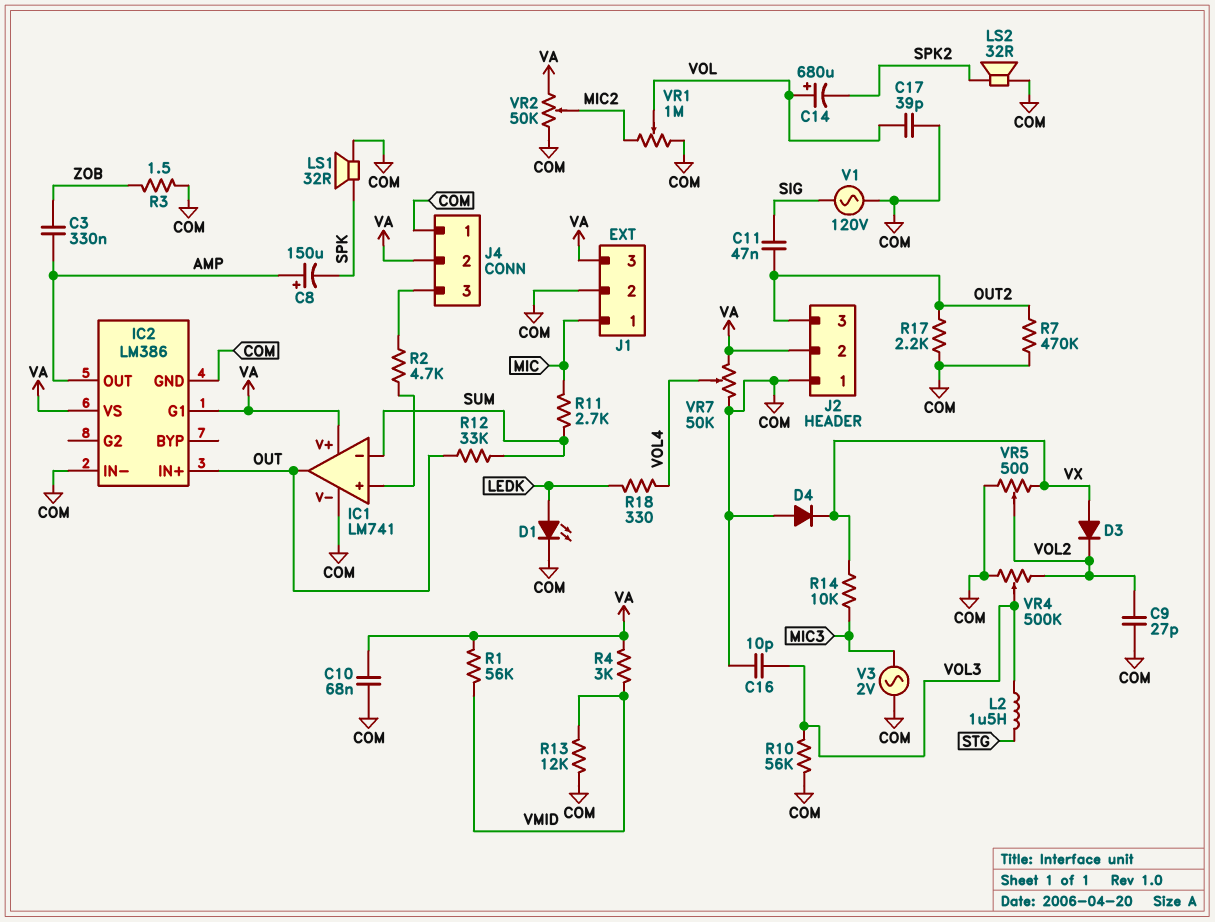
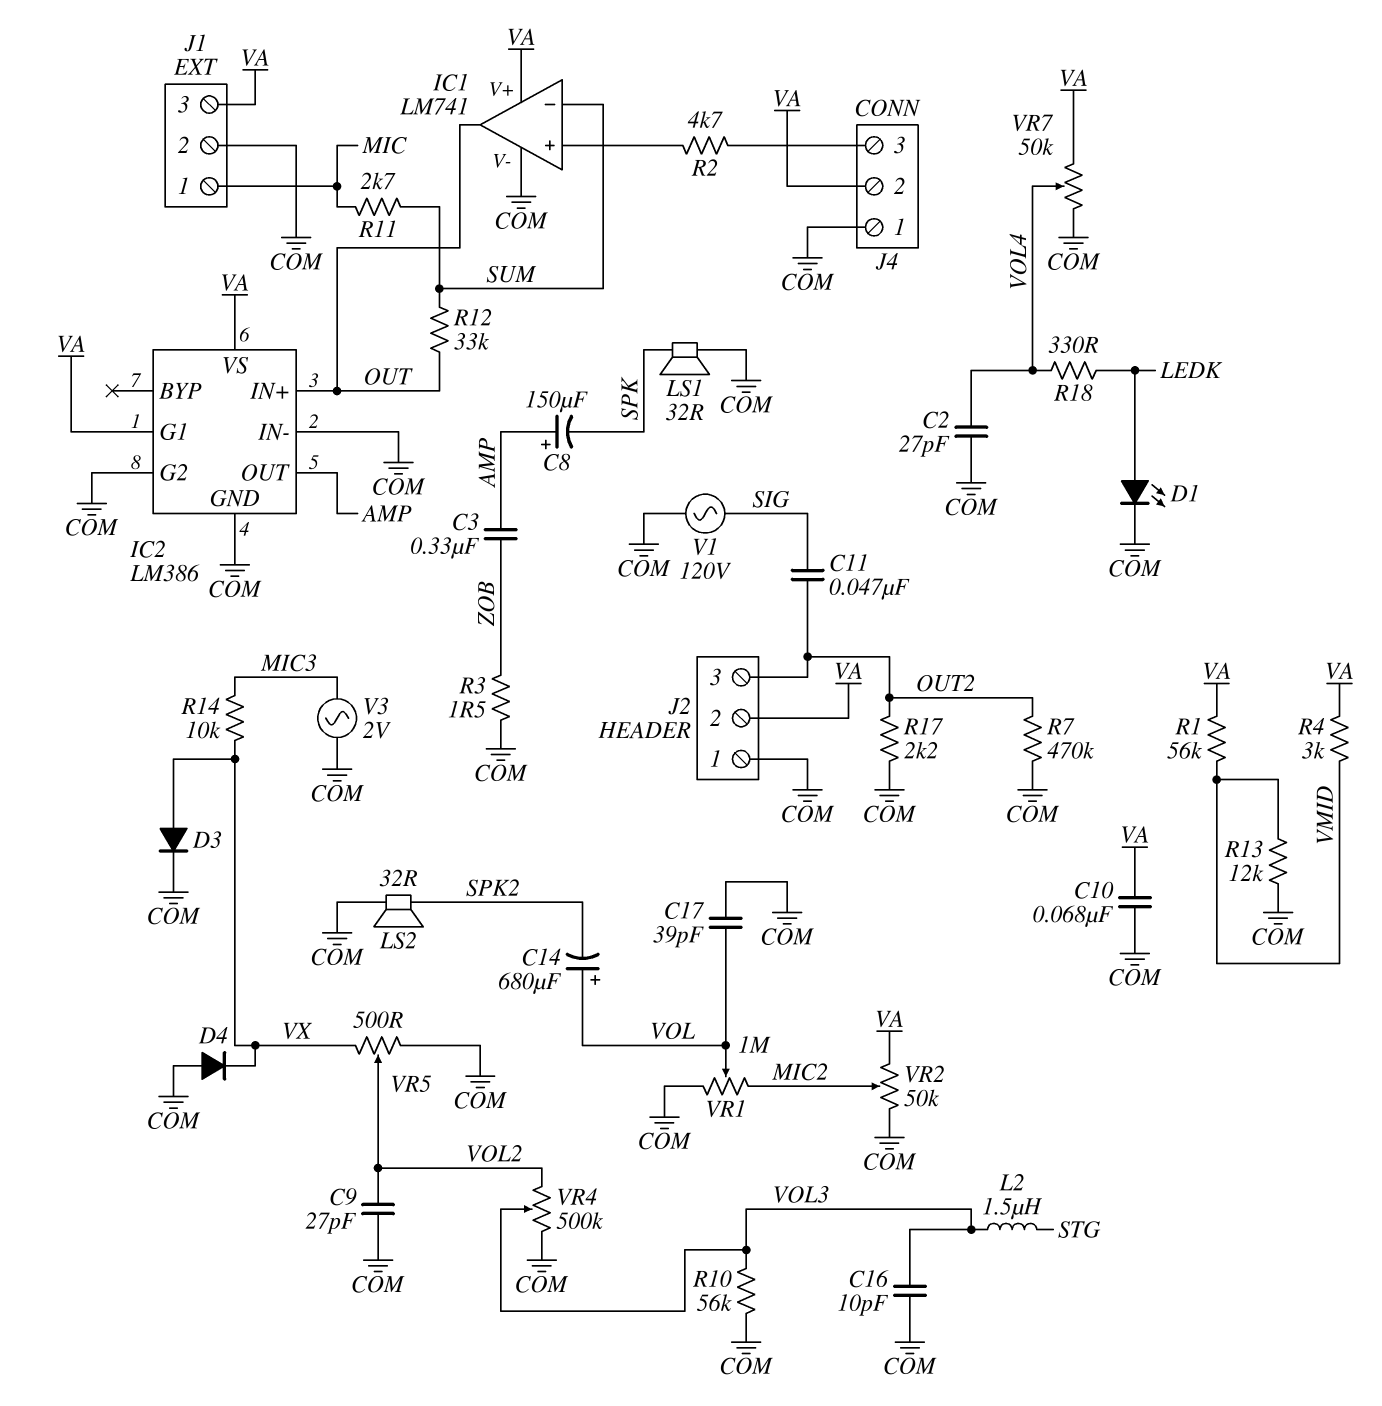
C2: none -> 27pF (COM, VOL4)
D3: diode (A VX, K VOL2) -> diode (A VX, K COM)
IC2 pin G2: none -> COM

